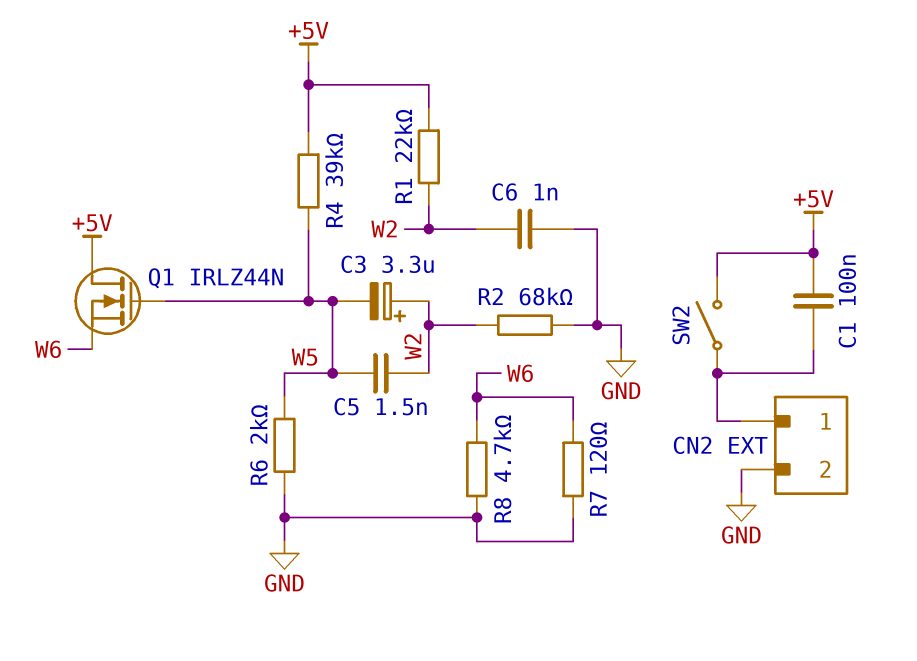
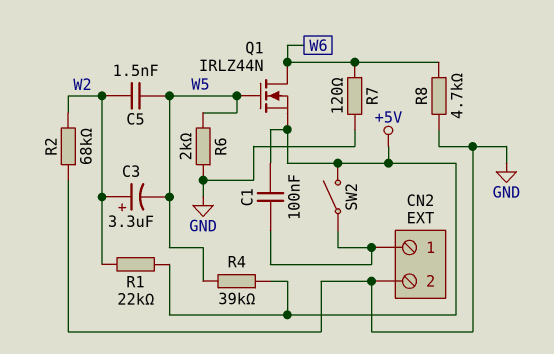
C6: 1nF (GND, W2) -> none
Q1: NMOS IRLZ44N (G W5, D +5V, S W6) -> NMOS IRLZ44N (G W5, D W6, S +5V)

